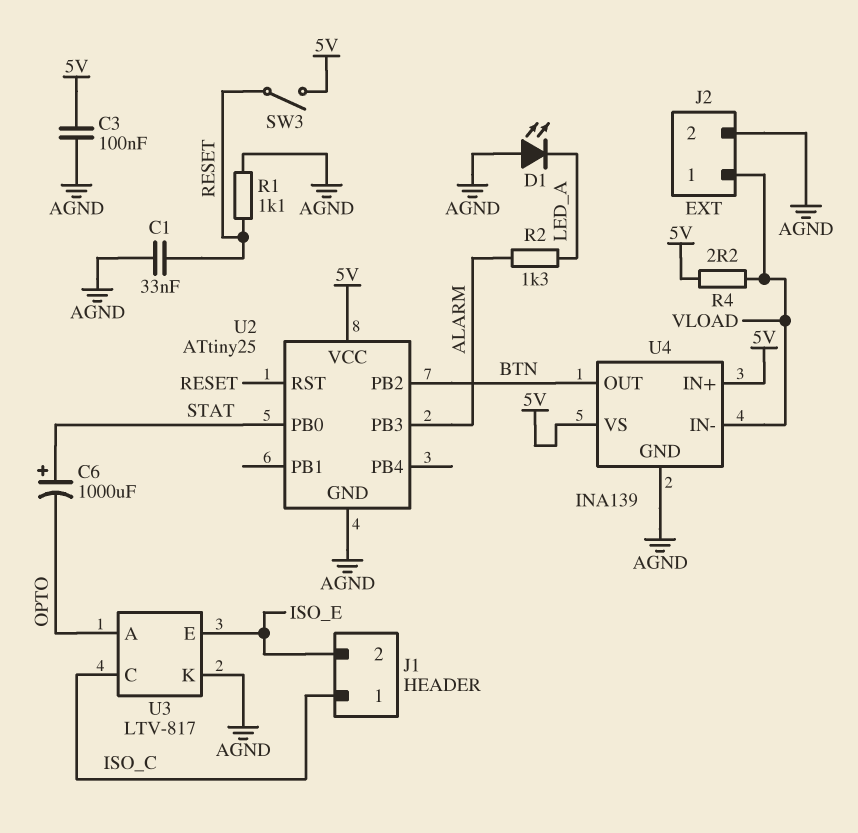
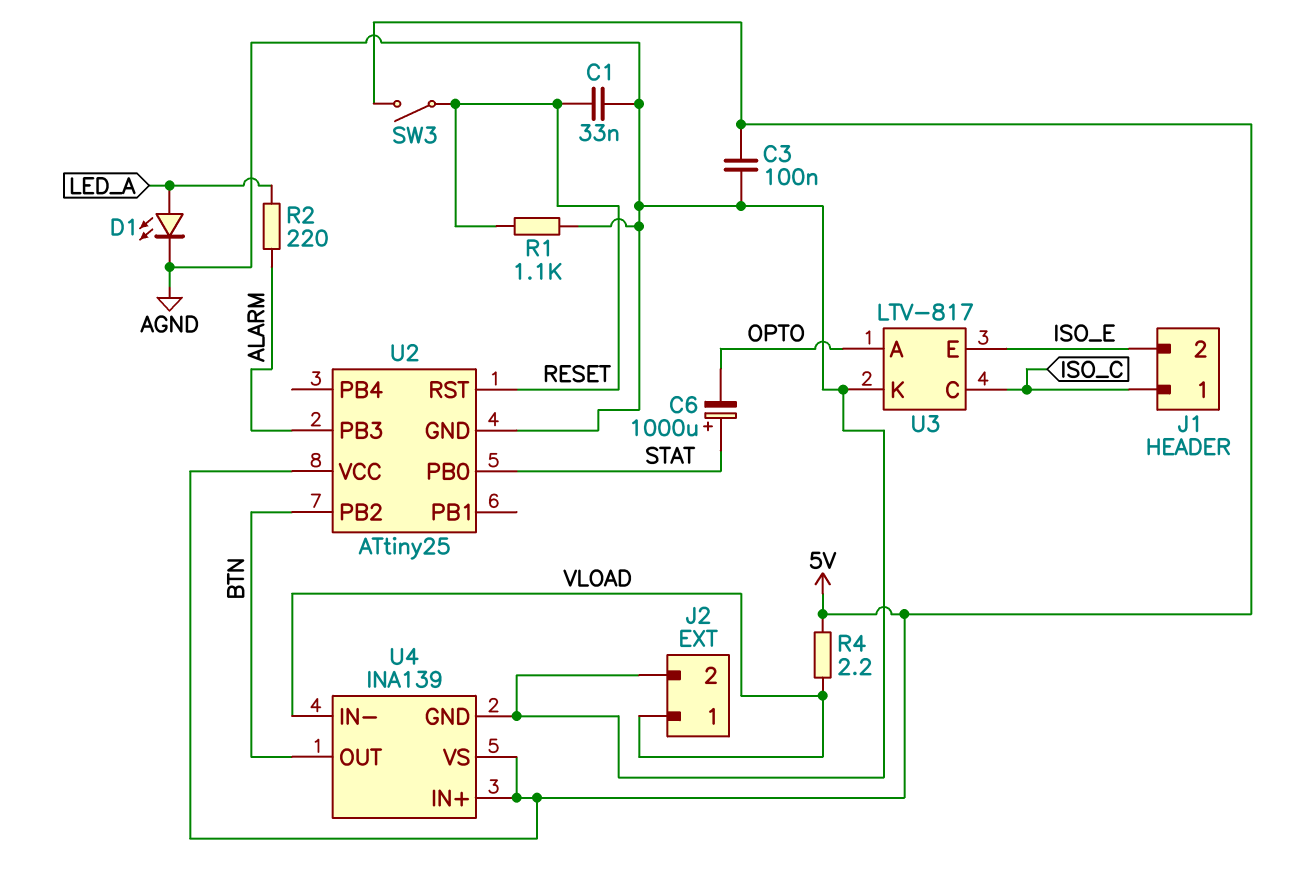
D1: LED (A AGND, K LED_A) -> LED (A LED_A, K AGND)
R2: 1.3k (ALARM, LED_A) -> 220 (ALARM, LED_A)

